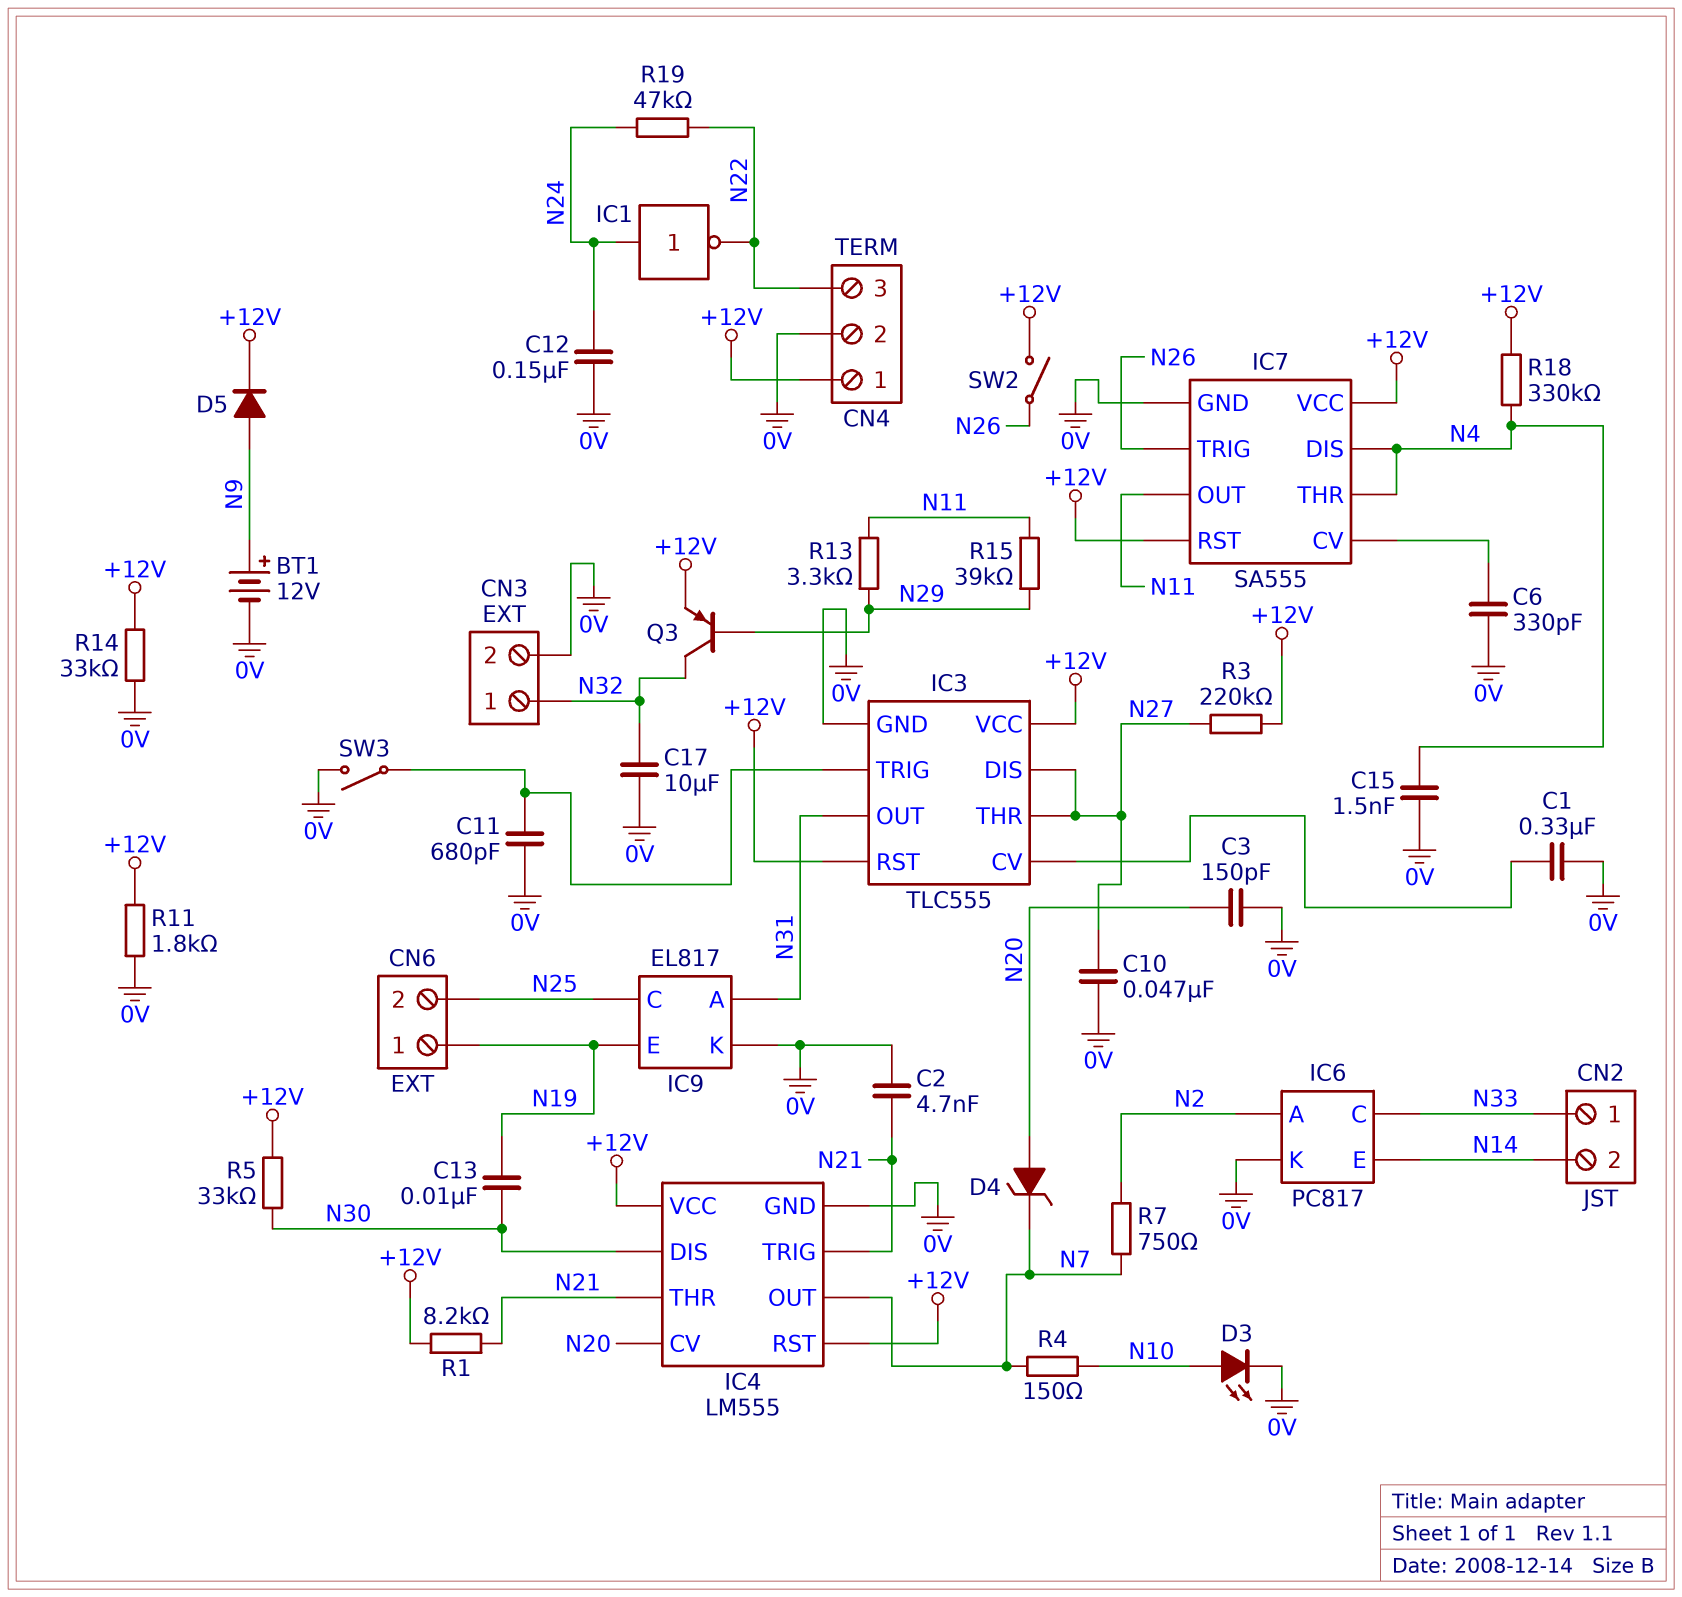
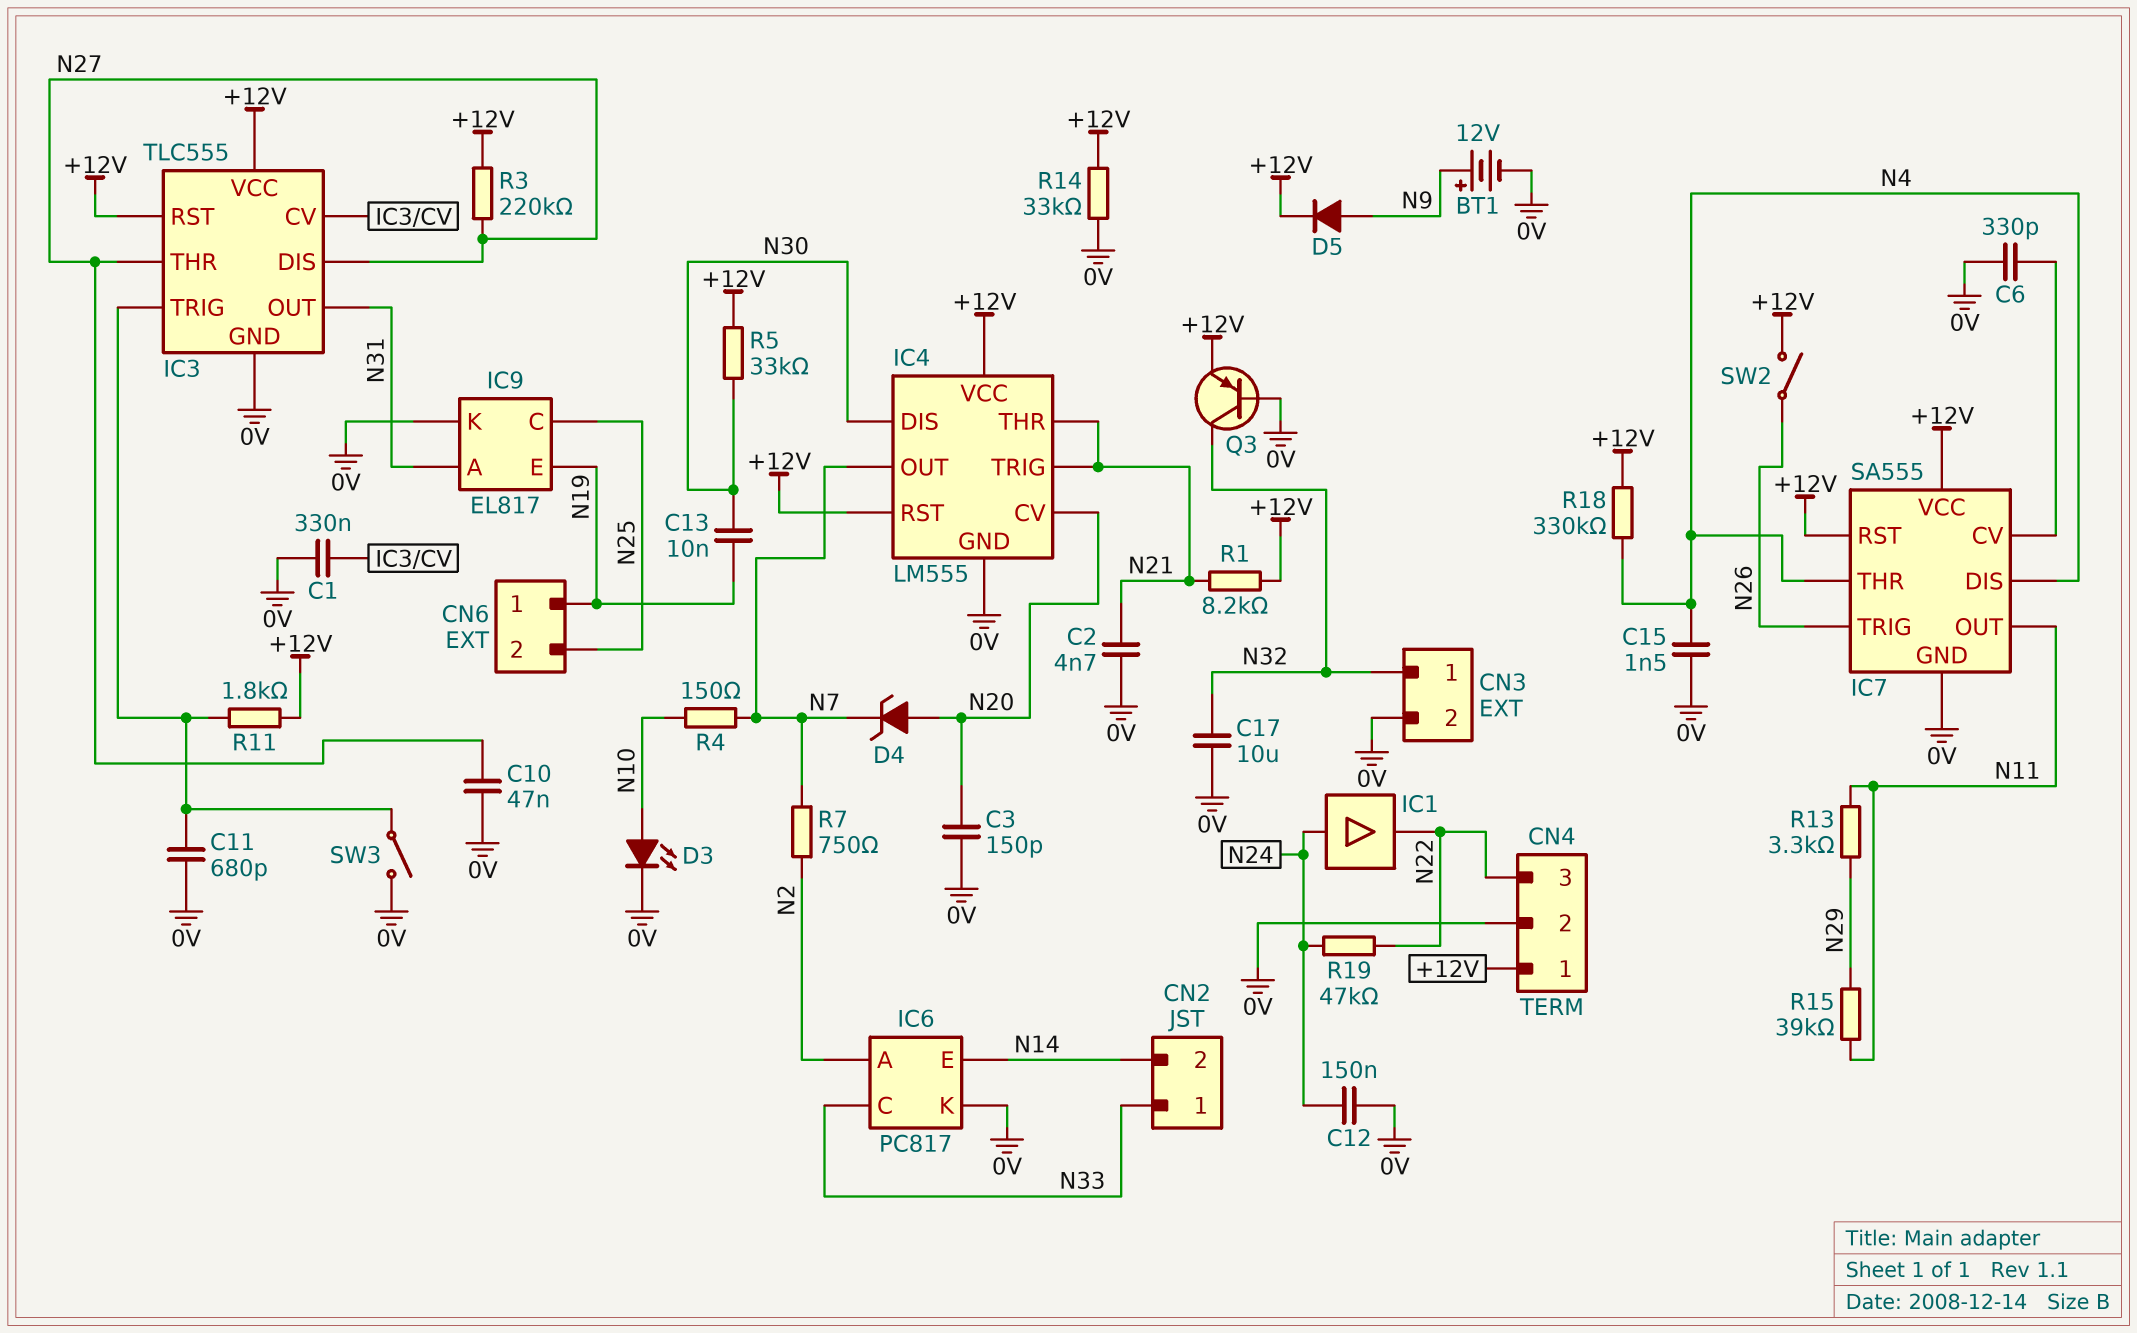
IC1: NOT (in N24, out N22) -> buffer (in N24, out N22)
Q3: PNP (B N29, C N32, E +12V) -> PNP (B 0V, C N32, E +12V)
R11: 1.8k (+12V, 0V) -> 1.8k (+12V, IC3/TRIG)

